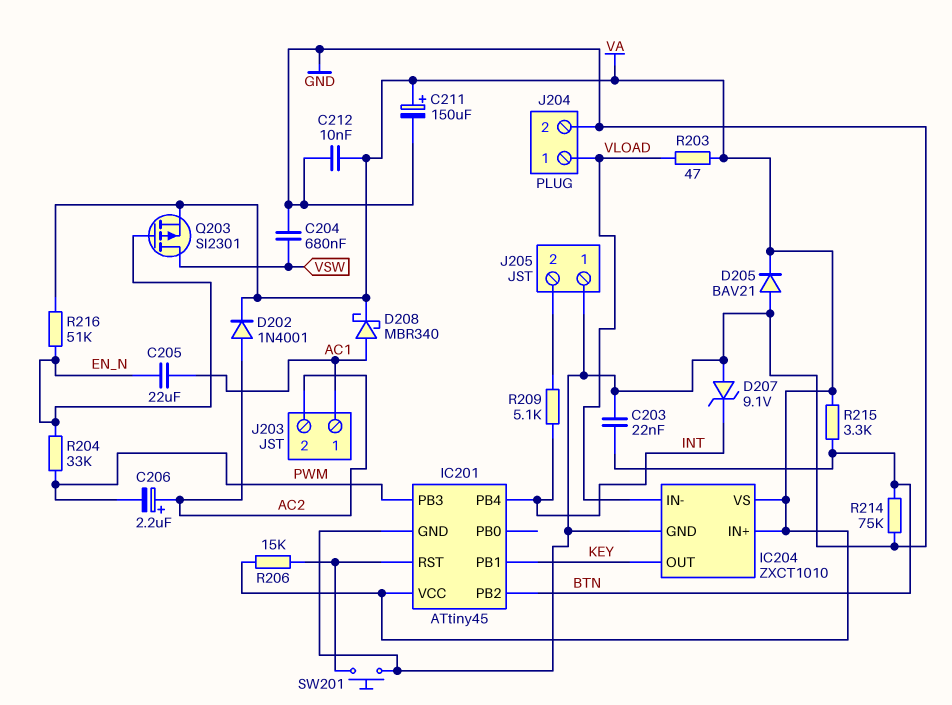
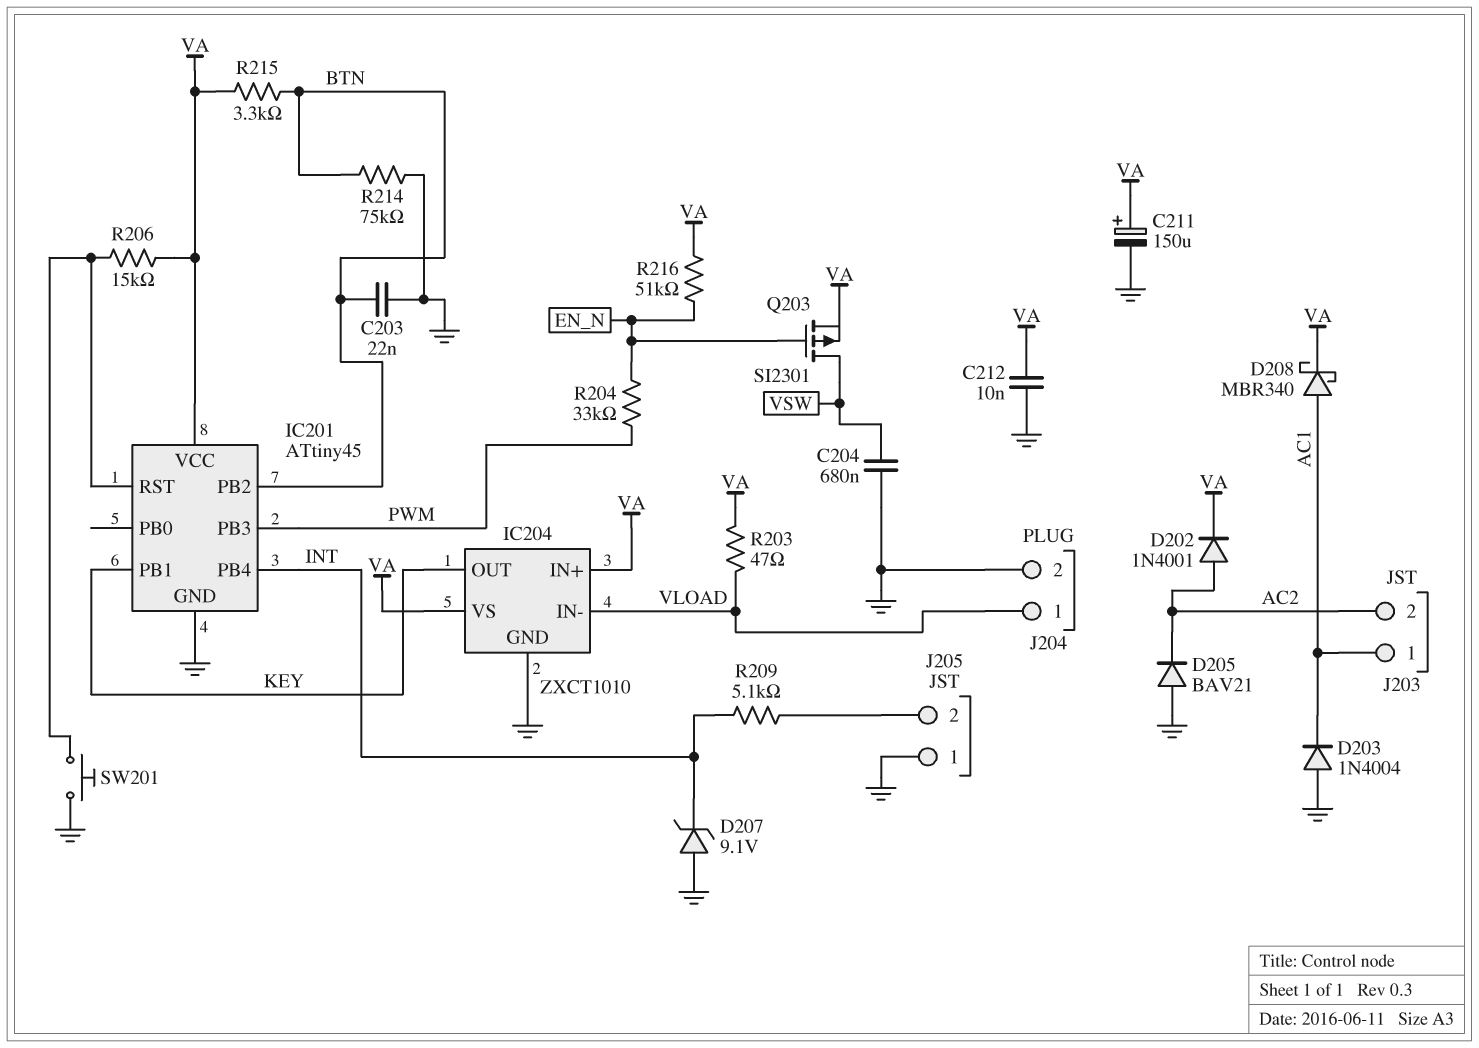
C205: 22uF (AC1, EN_N) -> none
C206: 2.2uF (plus AC2, minus PWM) -> none
D203: none -> diode 1N4004 (A GND, K AC1)
D205: diode BAV21 (A GND, K VA) -> diode BAV21 (A GND, K AC2)

